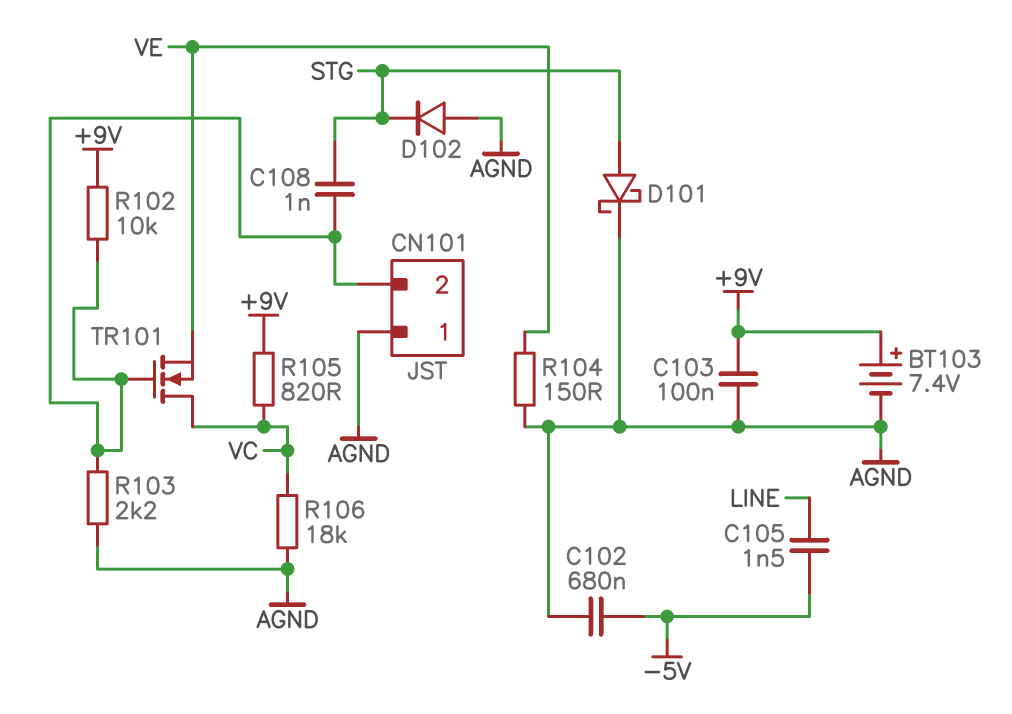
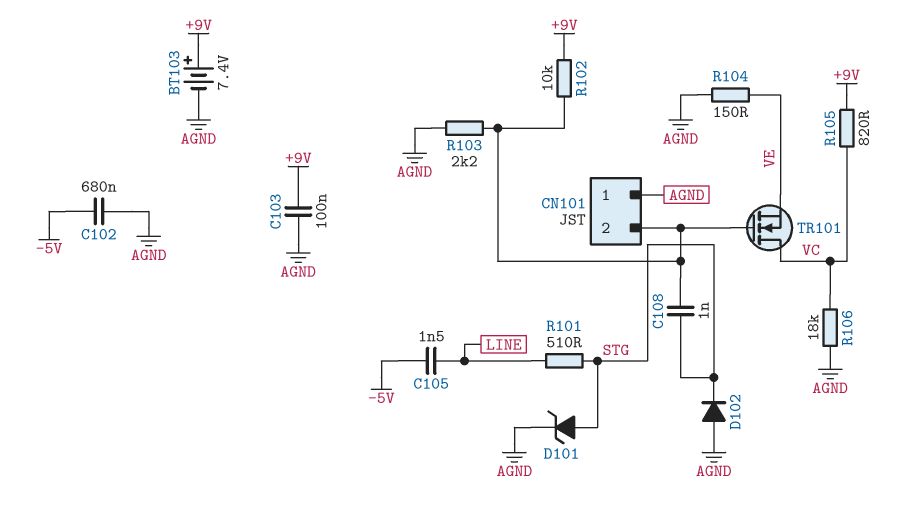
D101: schottky (A STG, K AGND) -> zener (A STG, K AGND)
R101: none -> 510 (LINE, STG)

